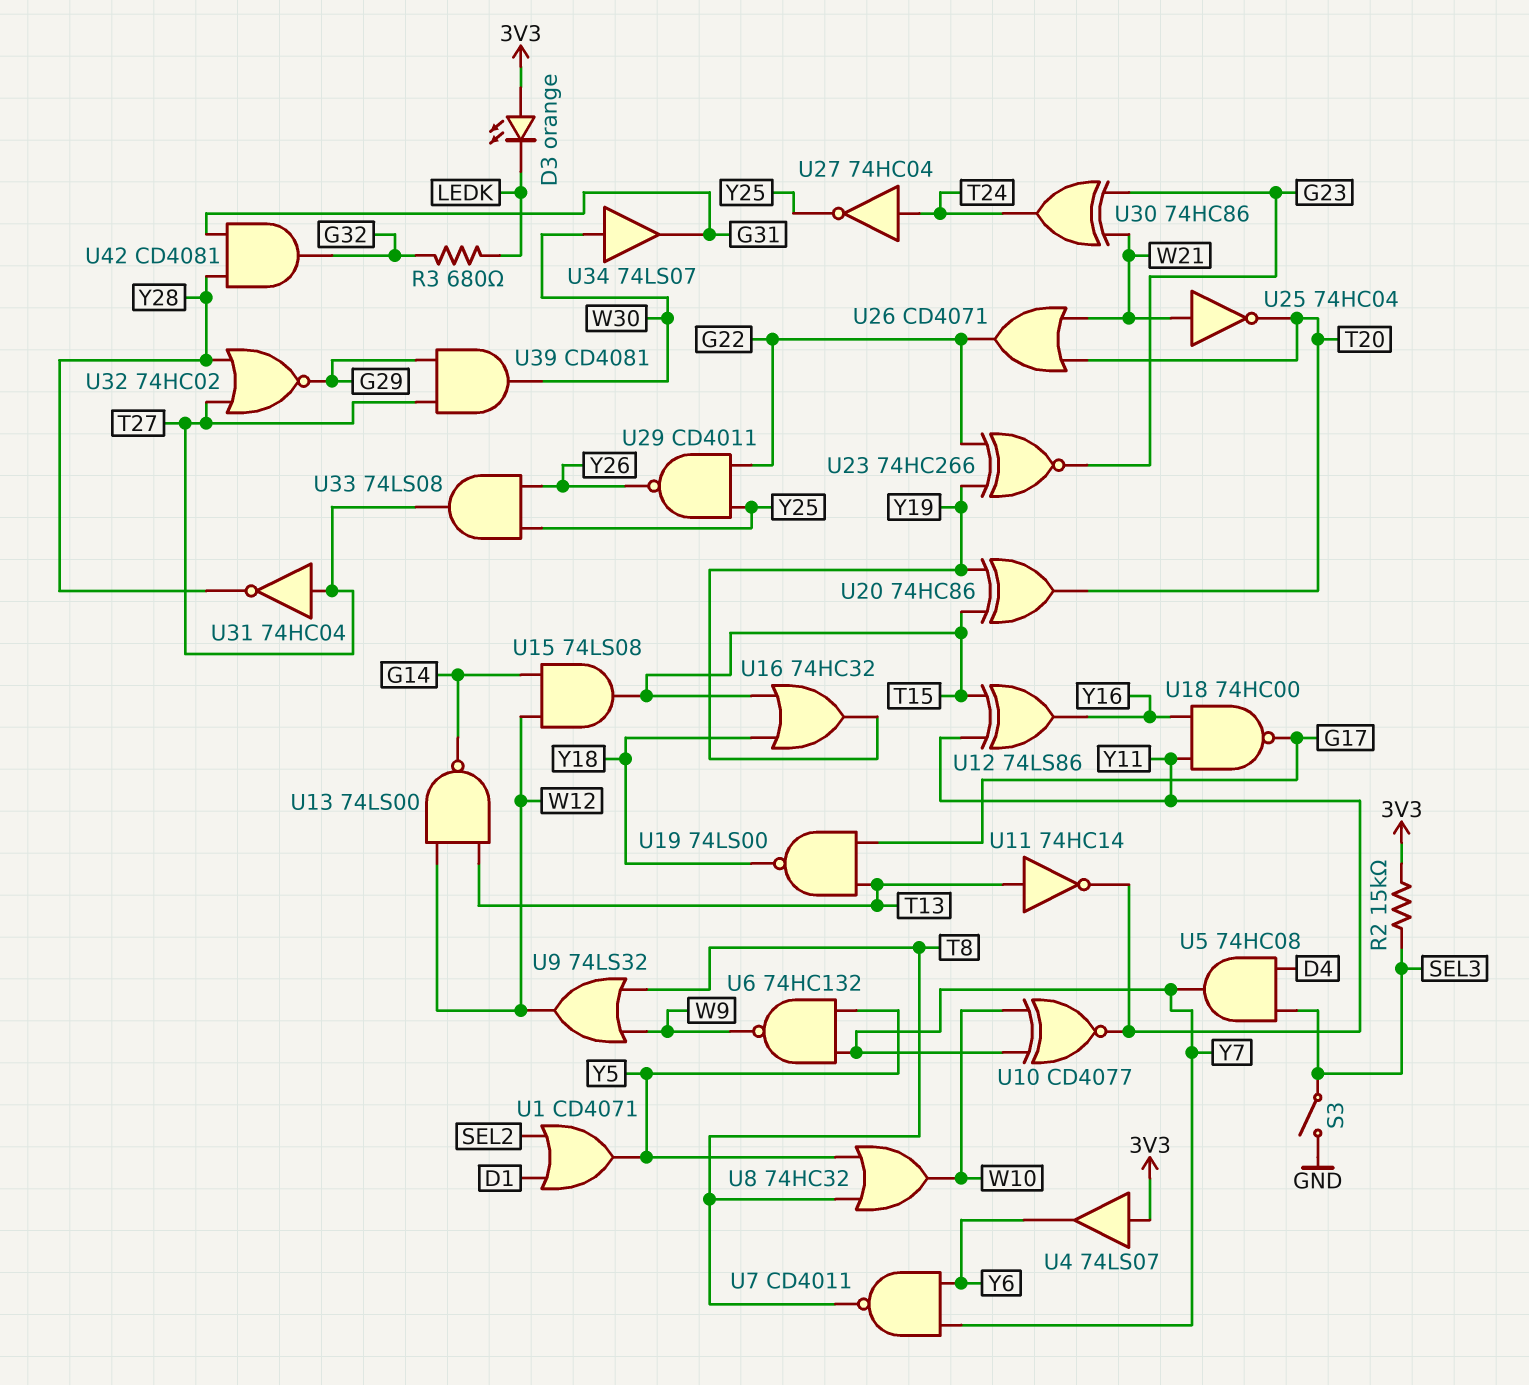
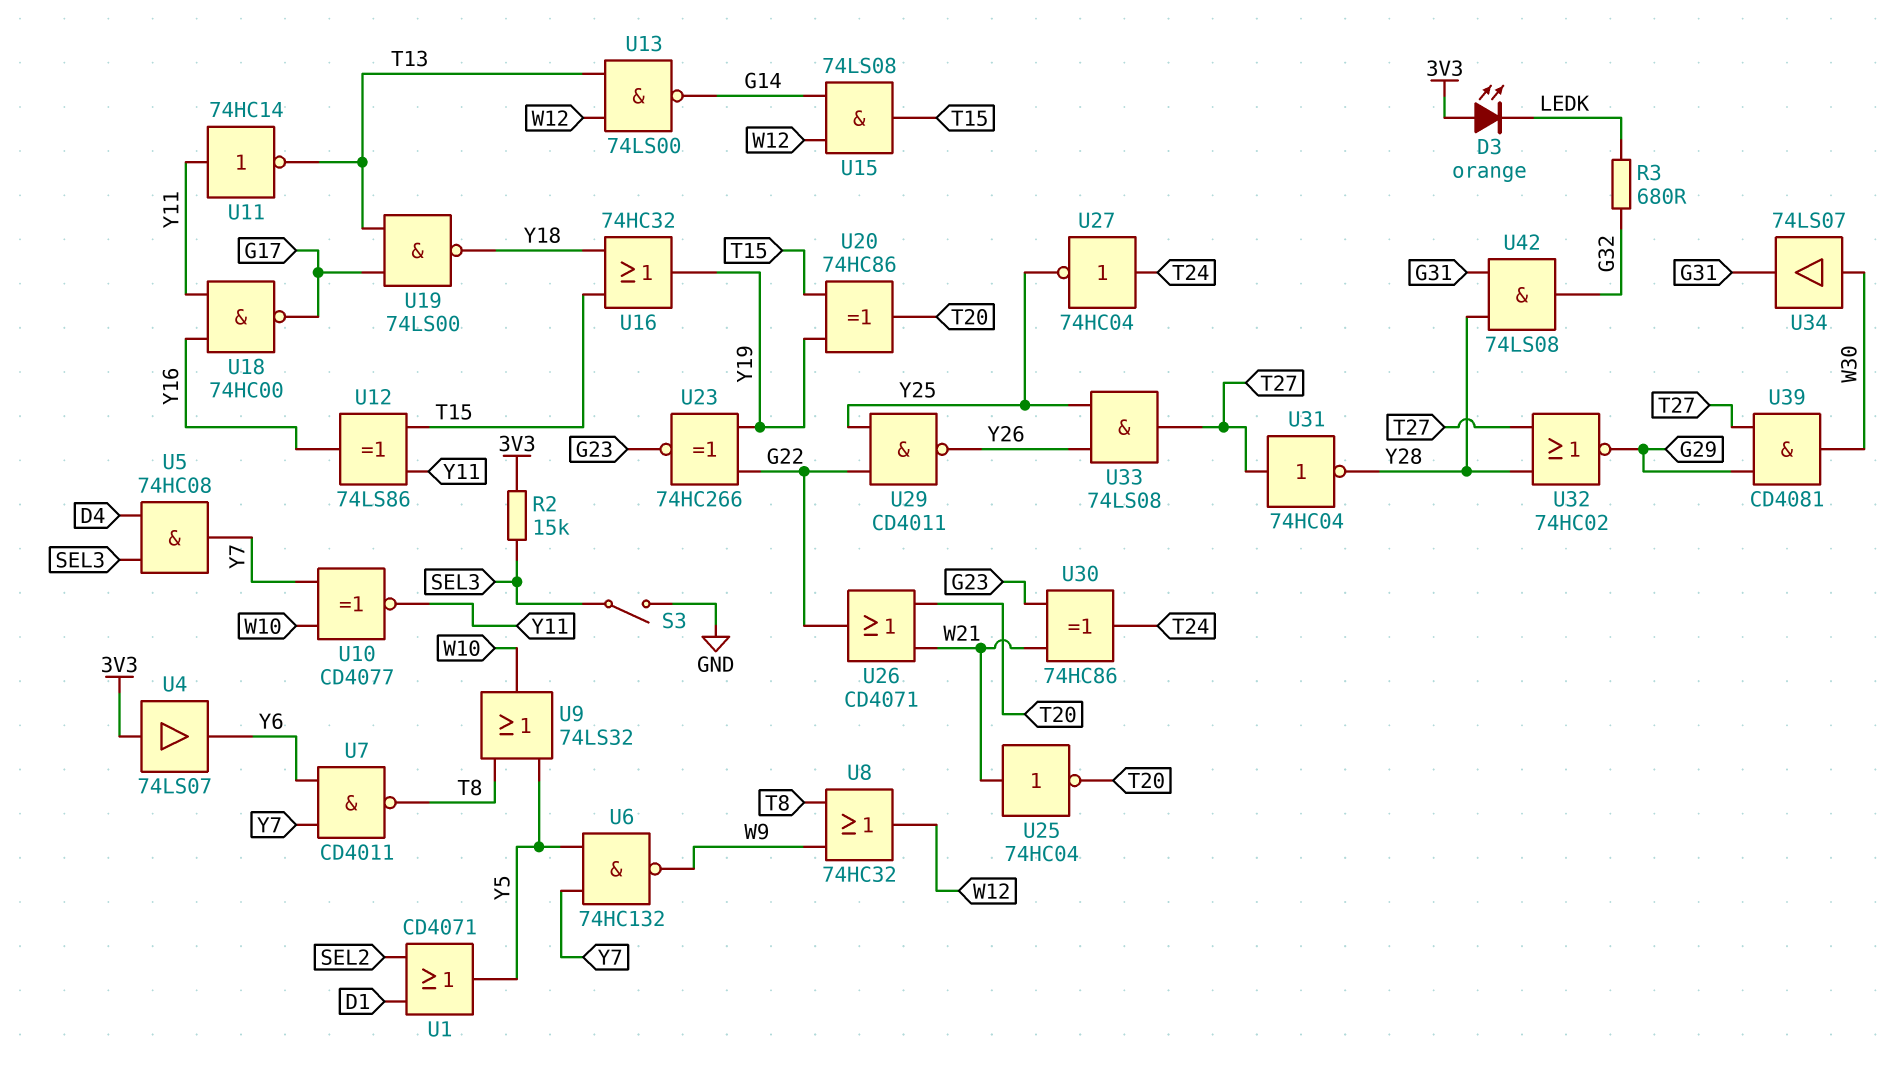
U8: OR 74HC32 (in T8, in Y5, out W10) -> OR 74HC32 (in T8, in W9, out W12)
U9: OR 74LS32 (in T8, in W9, out W12) -> OR 74LS32 (in T8, in Y5, out W10)
U11: NOT 74HC14 (in T13, out Y11) -> NOT 74HC14 (in Y11, out T13)
U42: AND CD4081 (in G31, in Y28, out G32) -> AND 74LS08 (in G31, in Y28, out G32)

